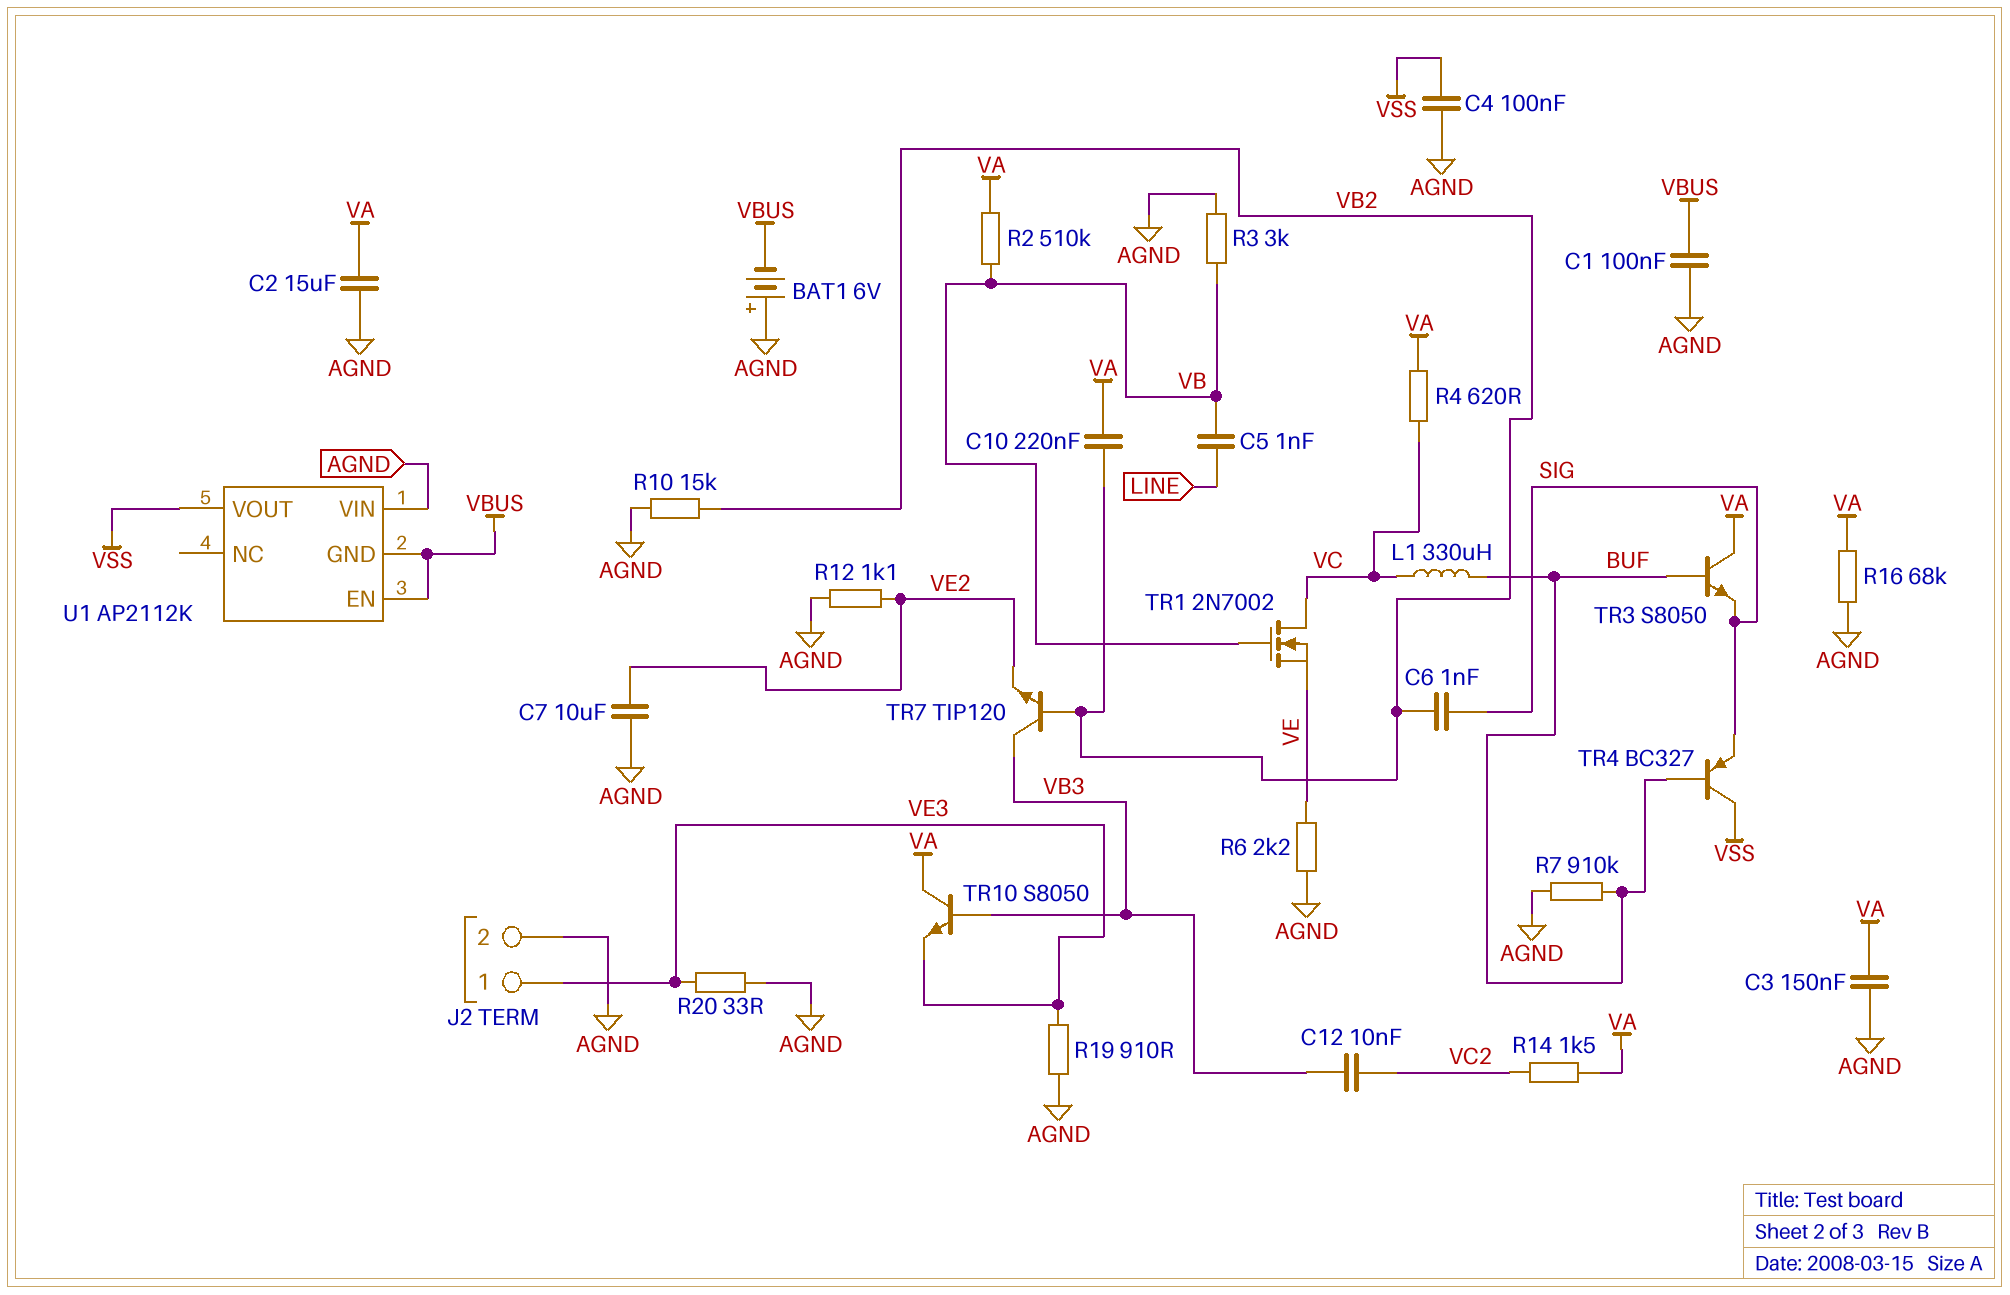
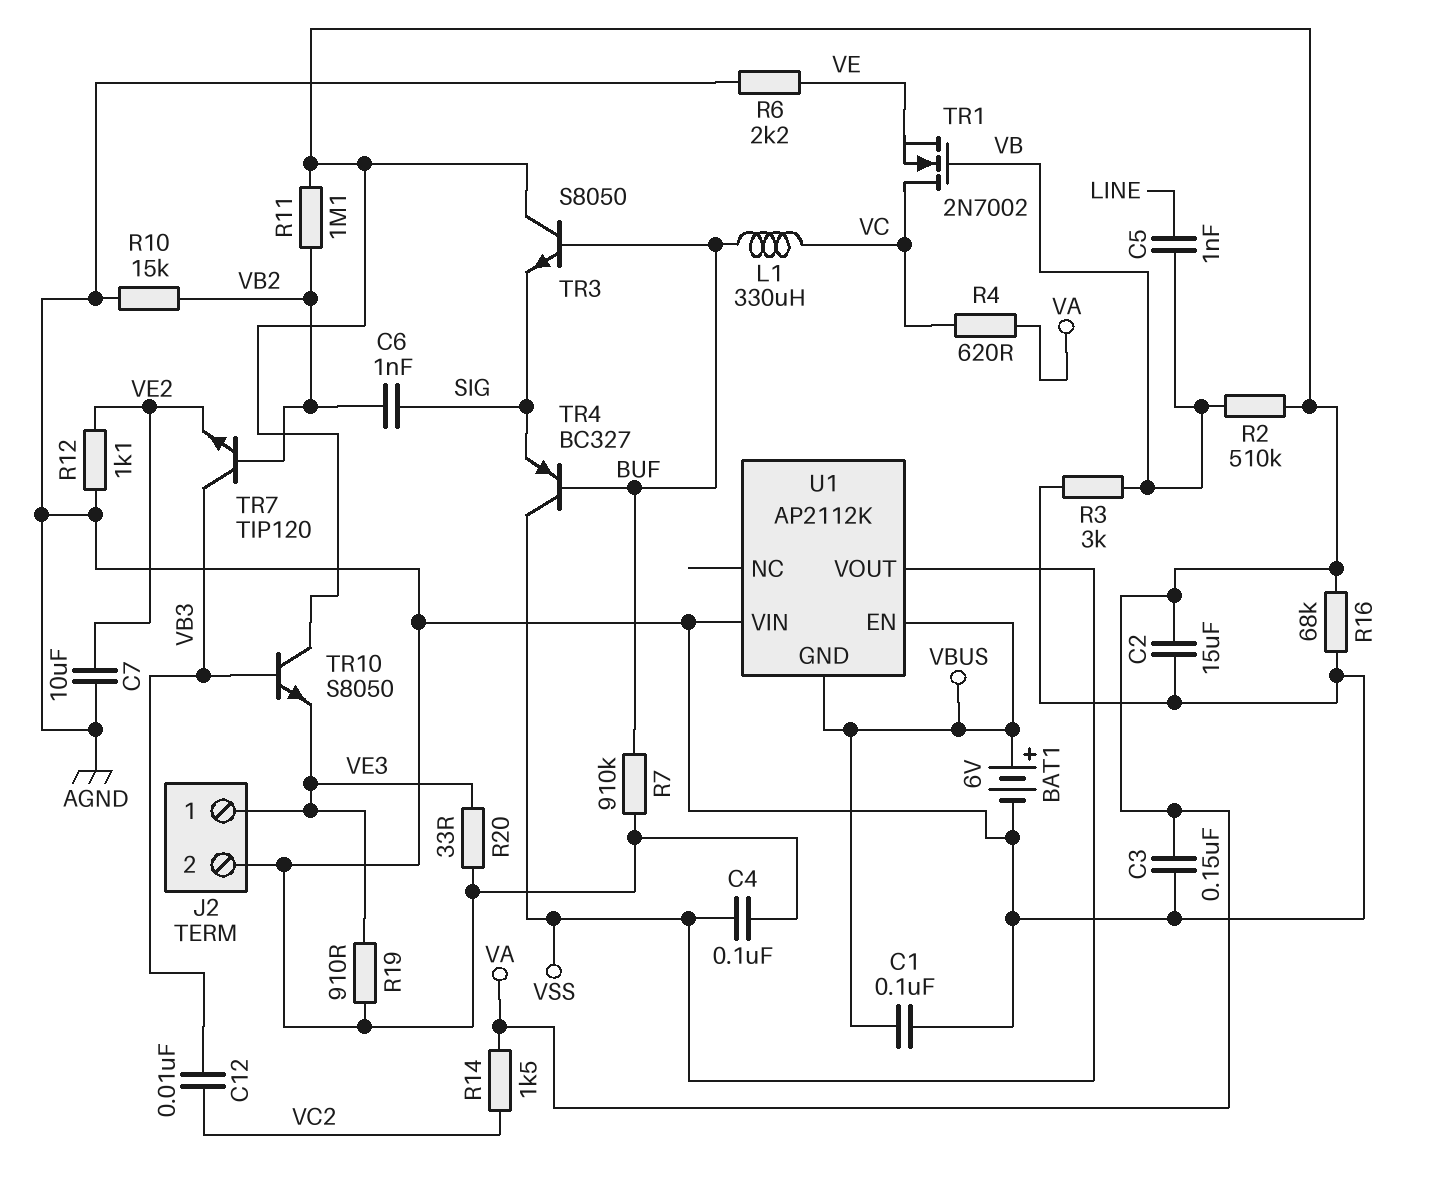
BAT1: 6V (plus AGND, minus VBUS) -> 6V (plus VBUS, minus AGND)
C10: 220nF (VA, VB2) -> none
R11: none -> 1.1M (VA, VB2)

